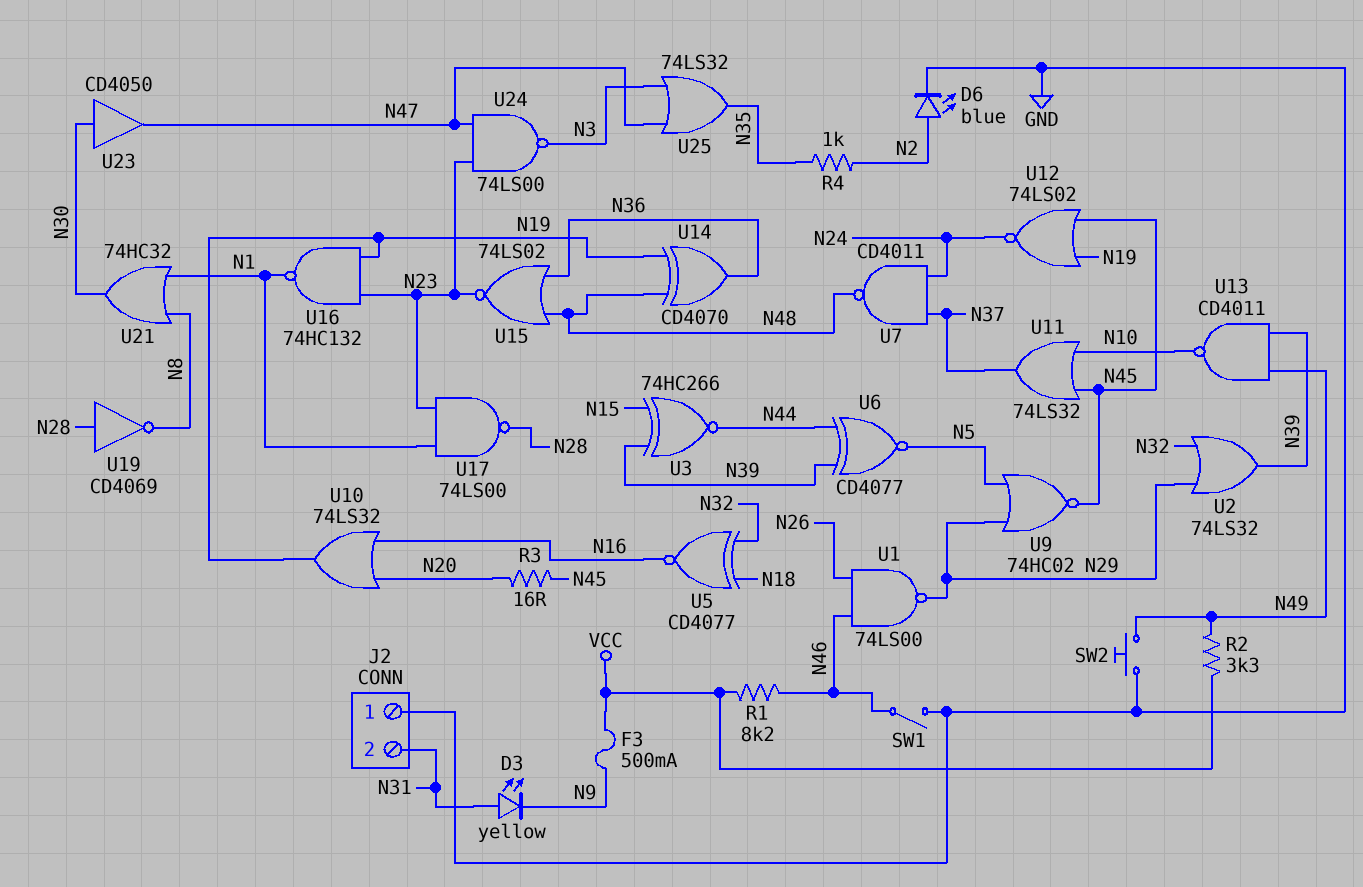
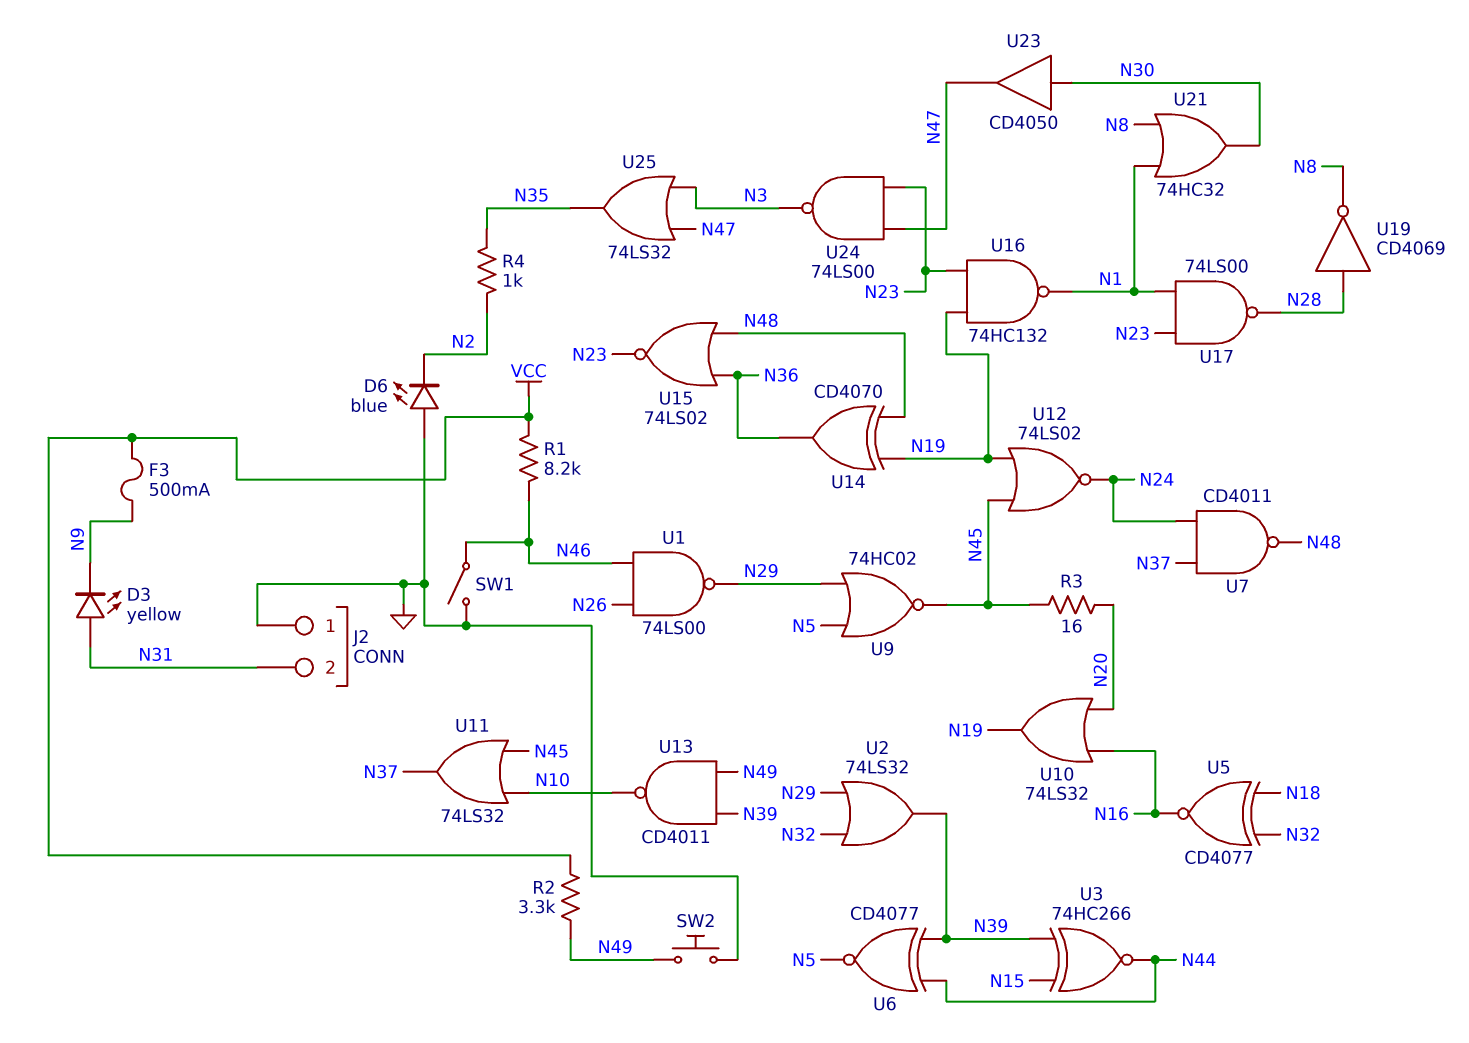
D6: LED blue (A N2, K GND) -> LED blue (A GND, K N2)

